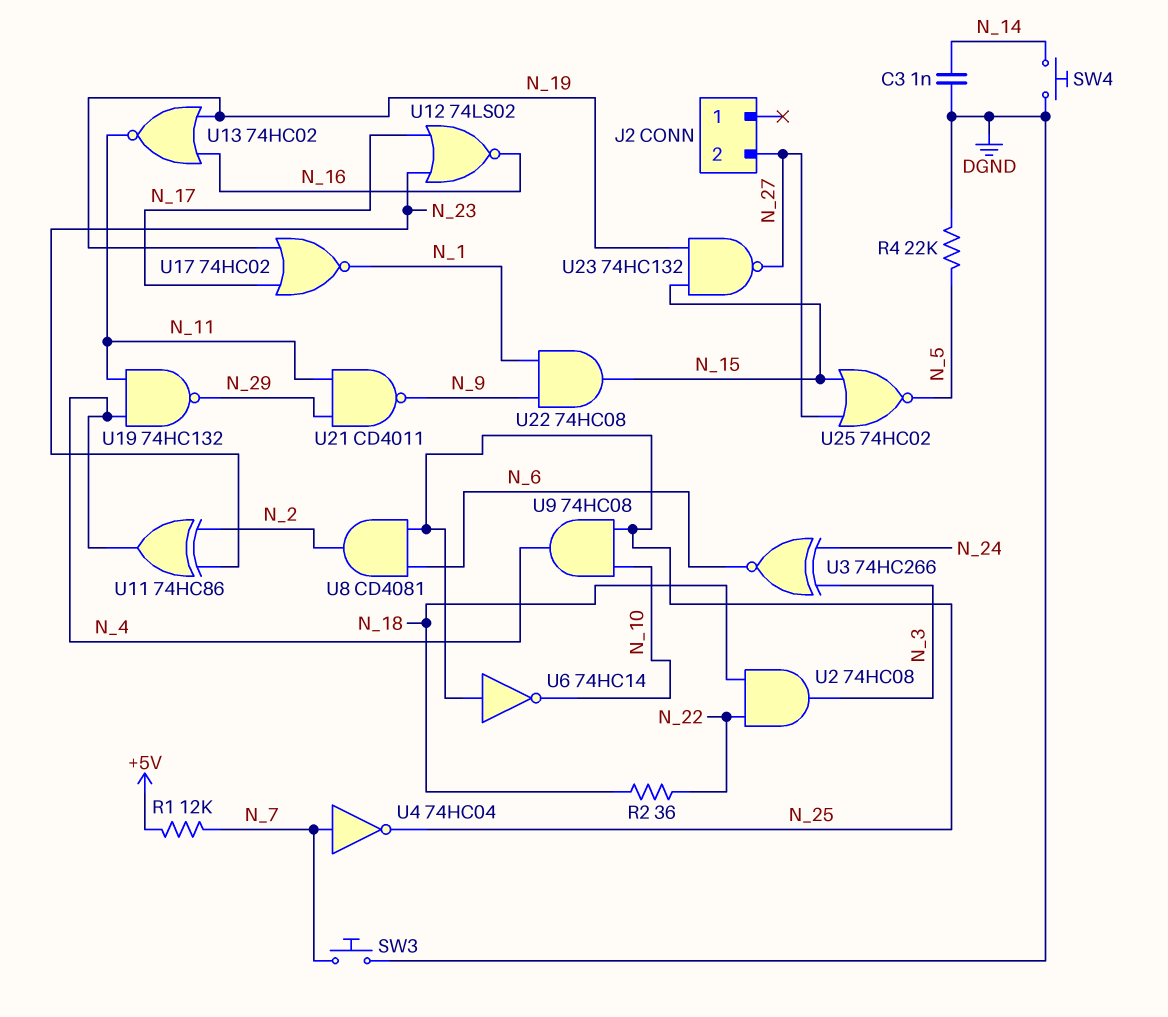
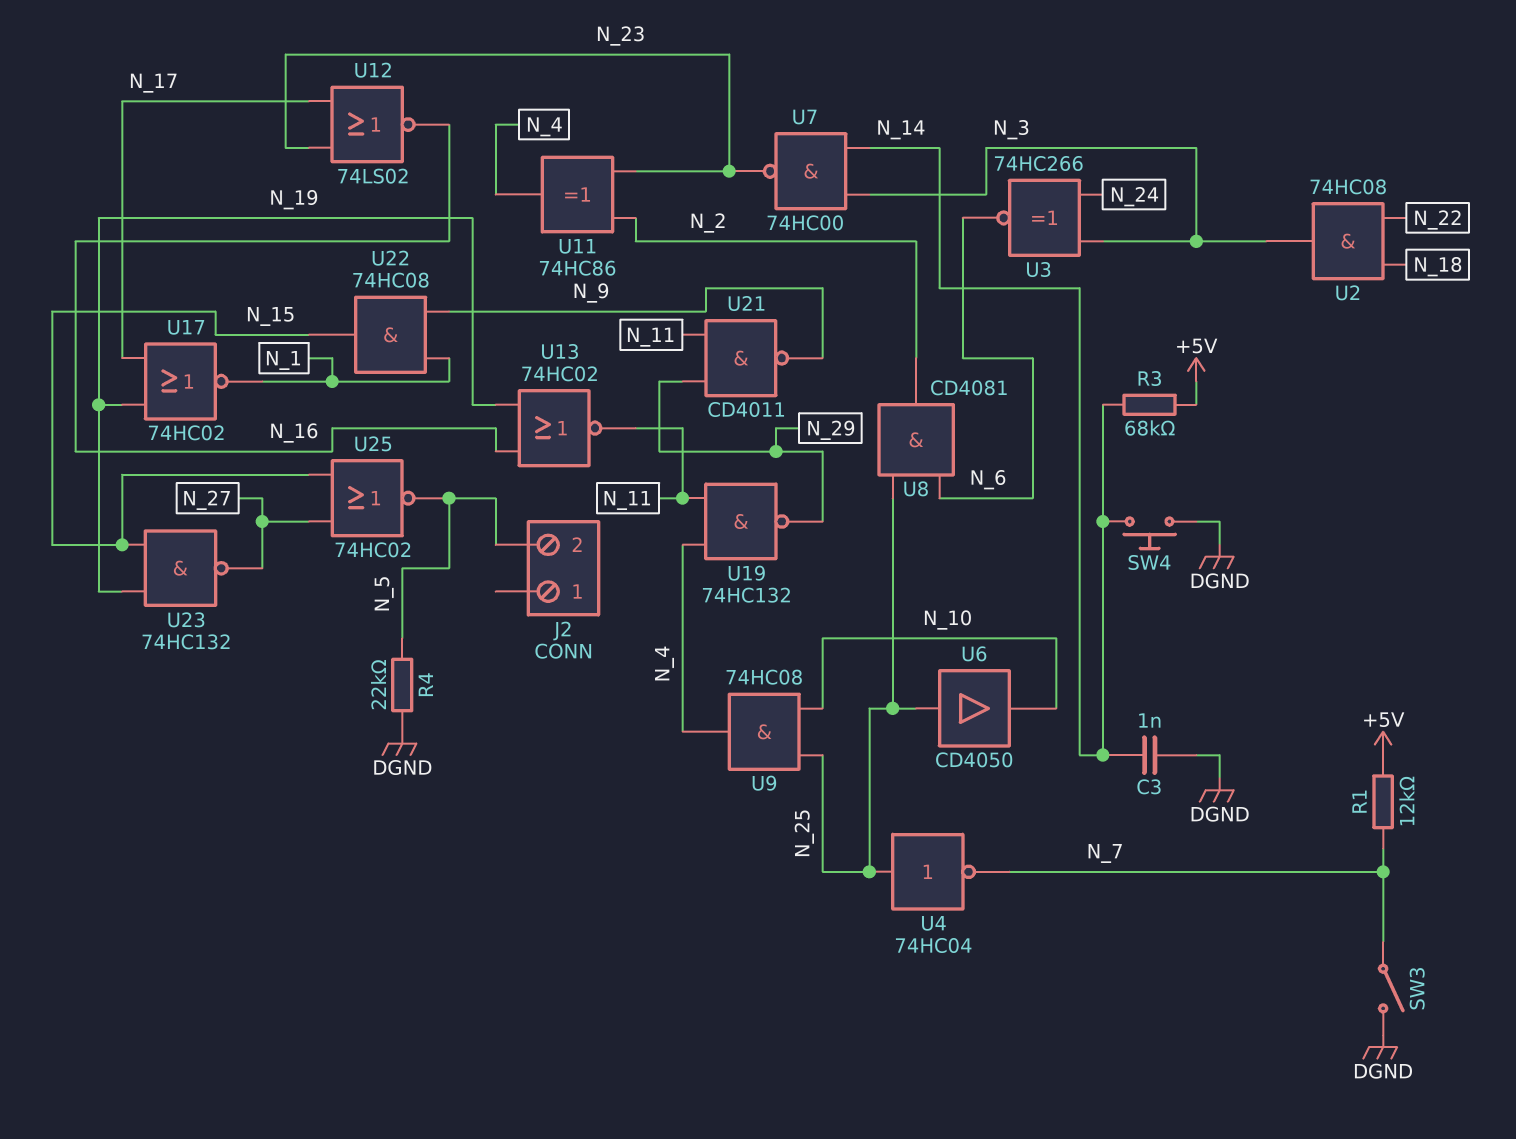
J2 pin 2: N_27 -> N_5
R2: 36 (N_18, N_22) -> none
R3: none -> 68k (+5V, N_14)
SW3: button (DGND, N_7) -> switch (DGND, N_7)
U4: NOT 74HC04 (in N_7, out N_25) -> NOT 74HC04 (in N_25, out N_7)
U6: NOT 74HC14 (in N_25, out N_10) -> buffer CD4050 (in N_25, out N_10)
U7: none -> NAND 74HC00 (in N_3, in N_14, out N_23)

